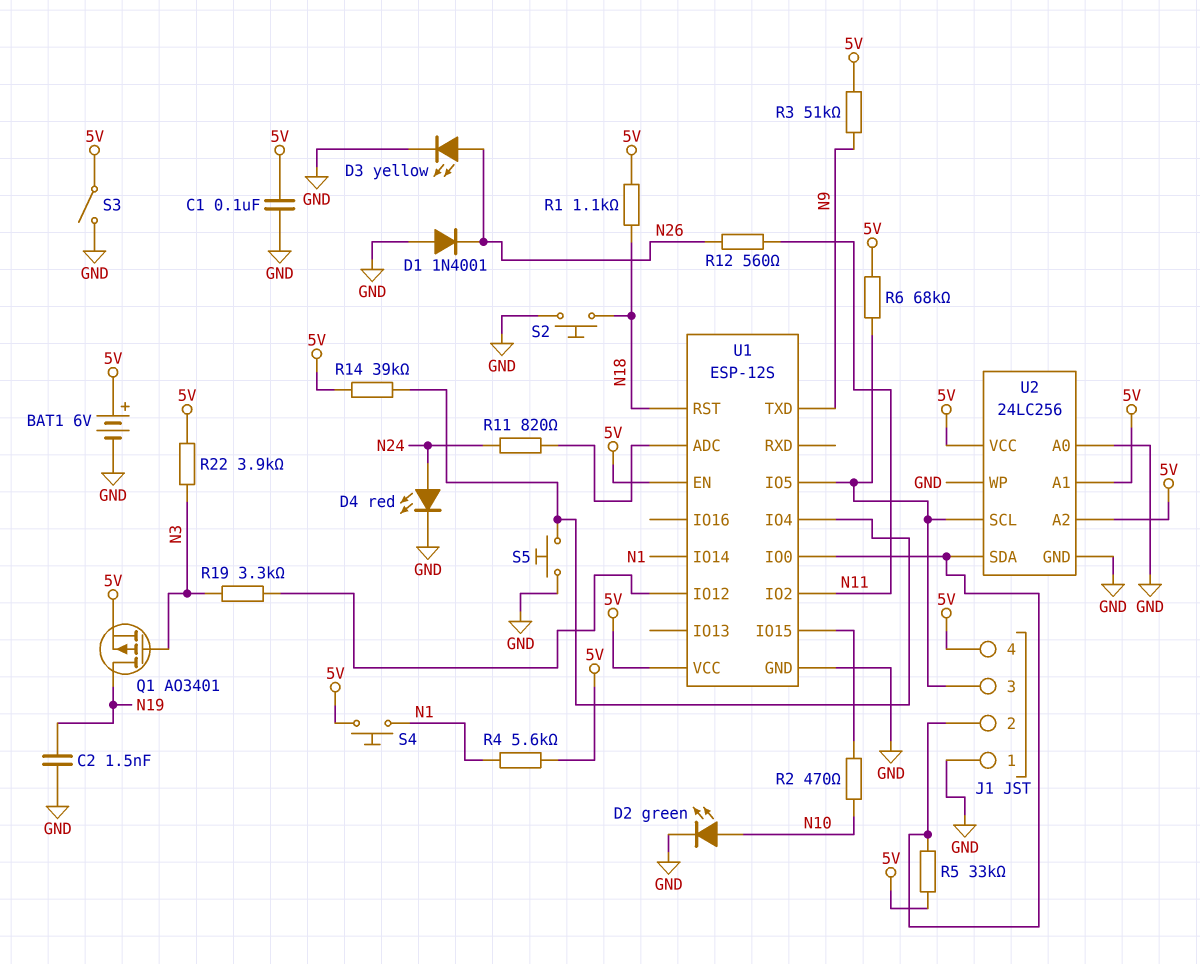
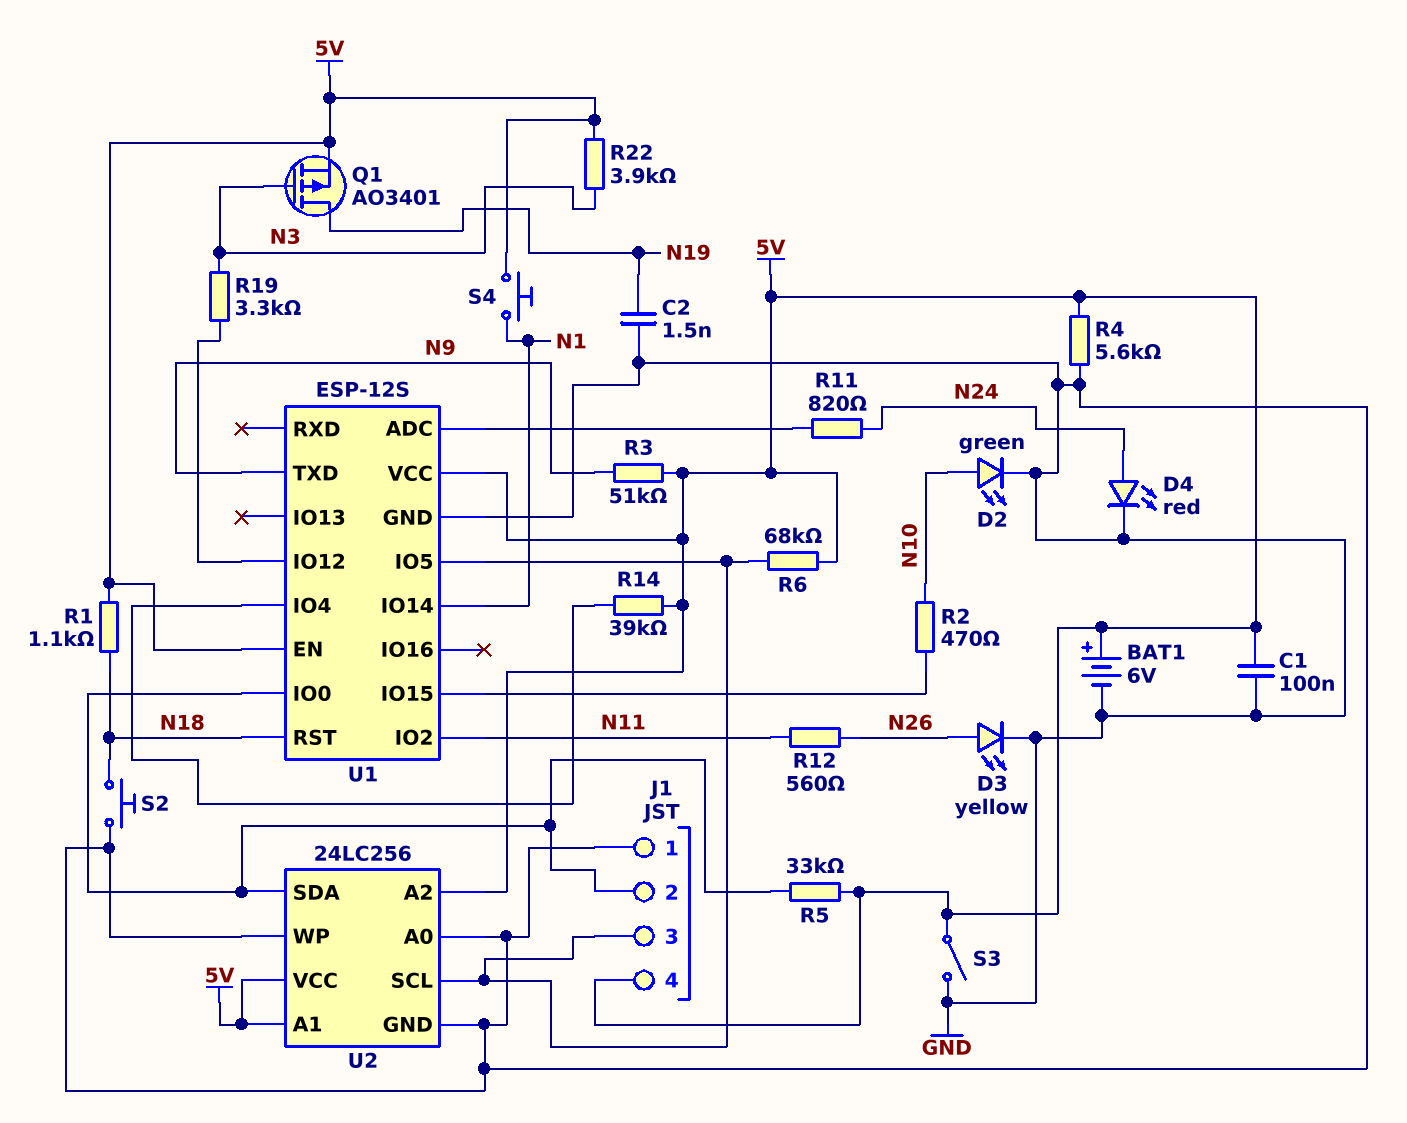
D1: diode 1N4001 (A GND, K N26) -> none
R4: 5.6k (5V, N1) -> 5.6k (5V, GND)
S5: button (GND, U1/IO4) -> none

